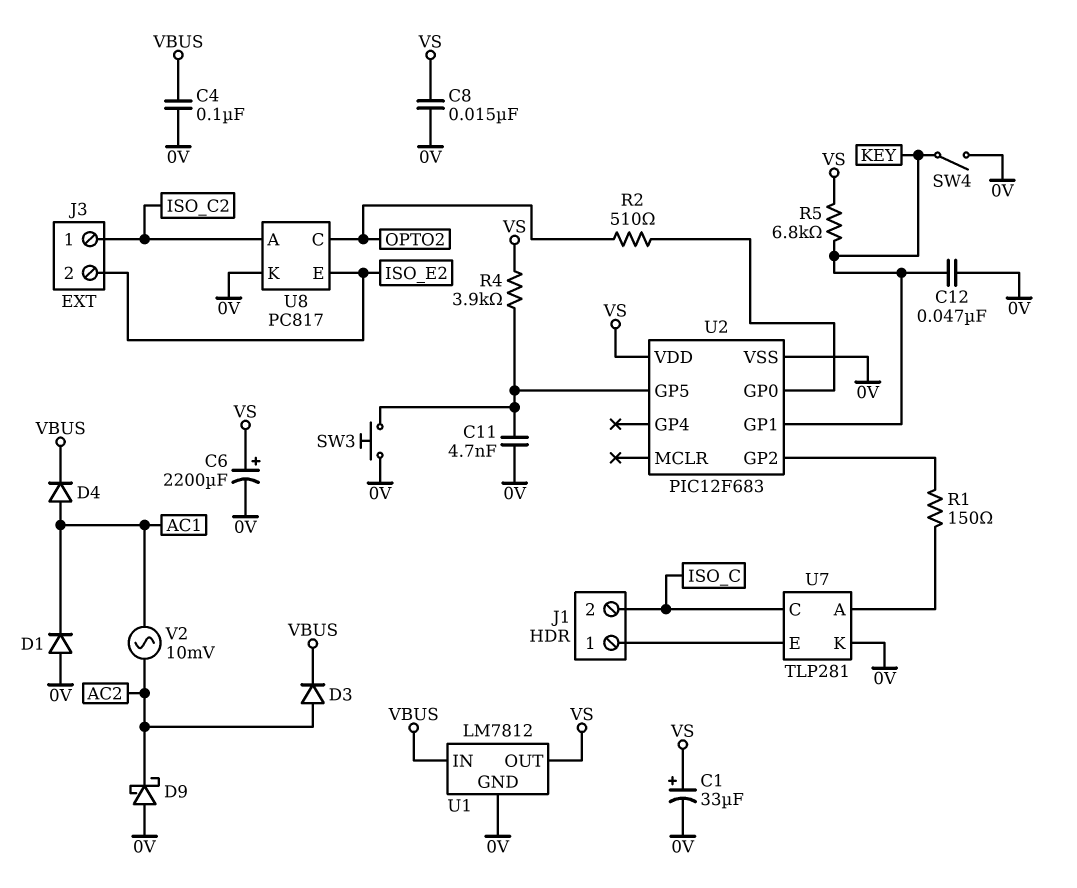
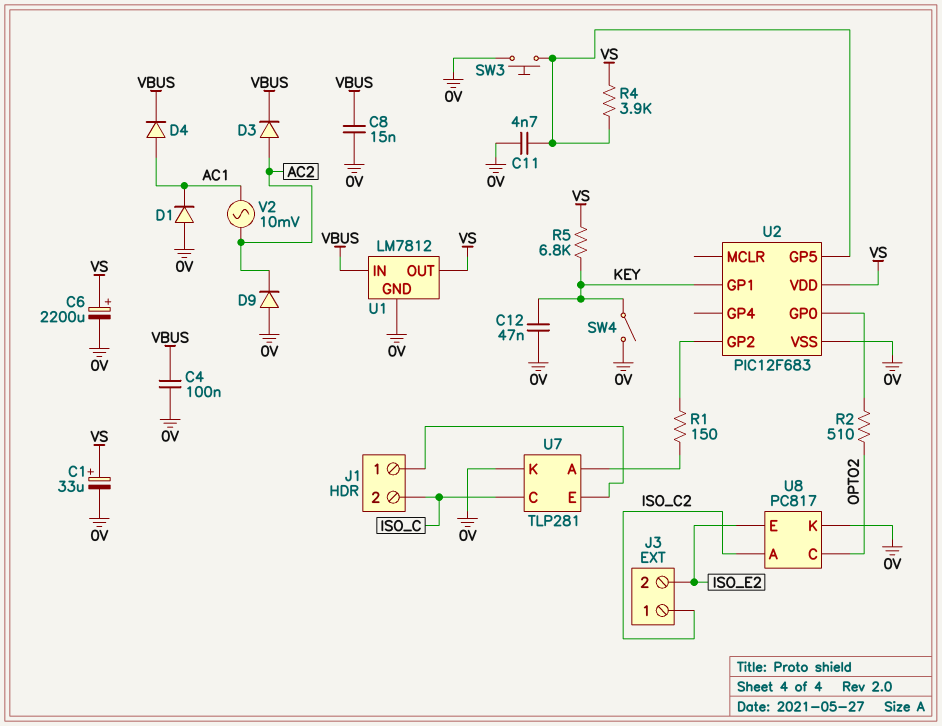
C8: 15nF (0V, VS) -> 15nF (0V, VBUS)
D9: schottky (A 0V, K AC2) -> diode (A 0V, K AC2)

